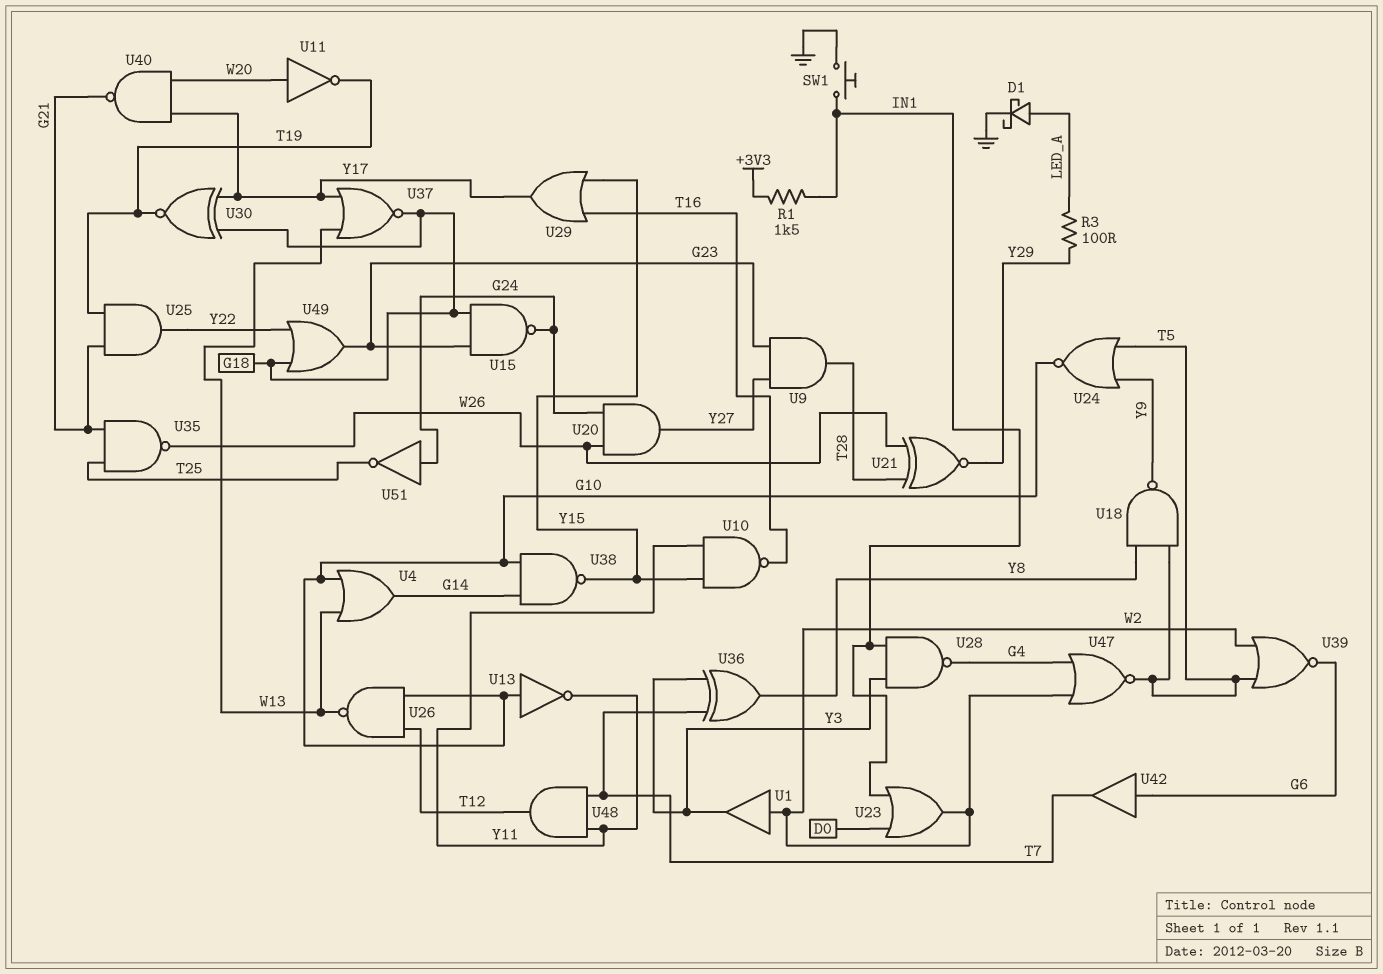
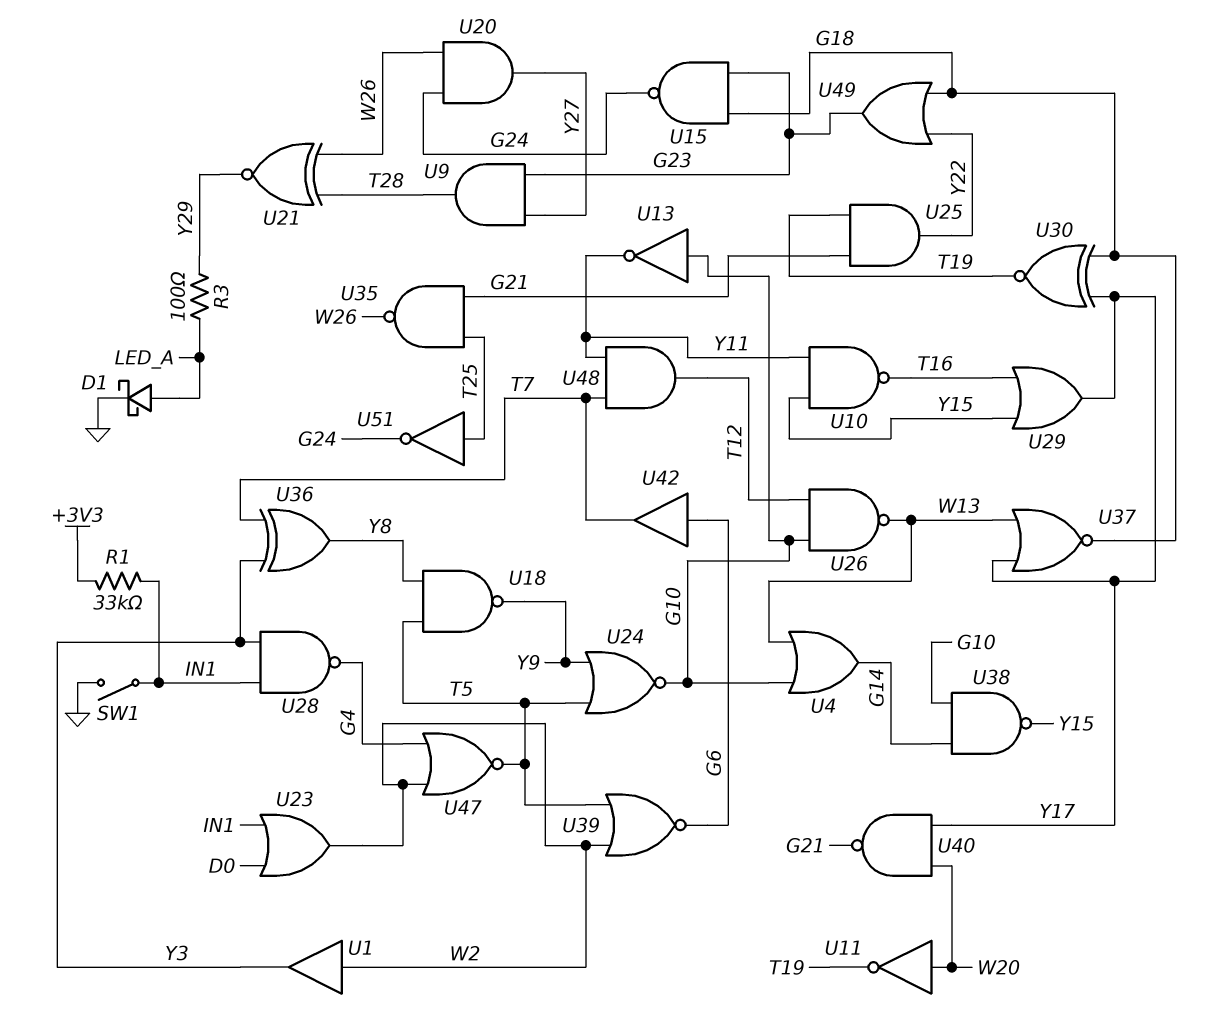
R1: 1.5k (+3V3, IN1) -> 33k (+3V3, IN1)
SW1: button (GND, IN1) -> switch (GND, IN1)
U51: NOT (in G24, out T25) -> NOT (in T25, out G24)

